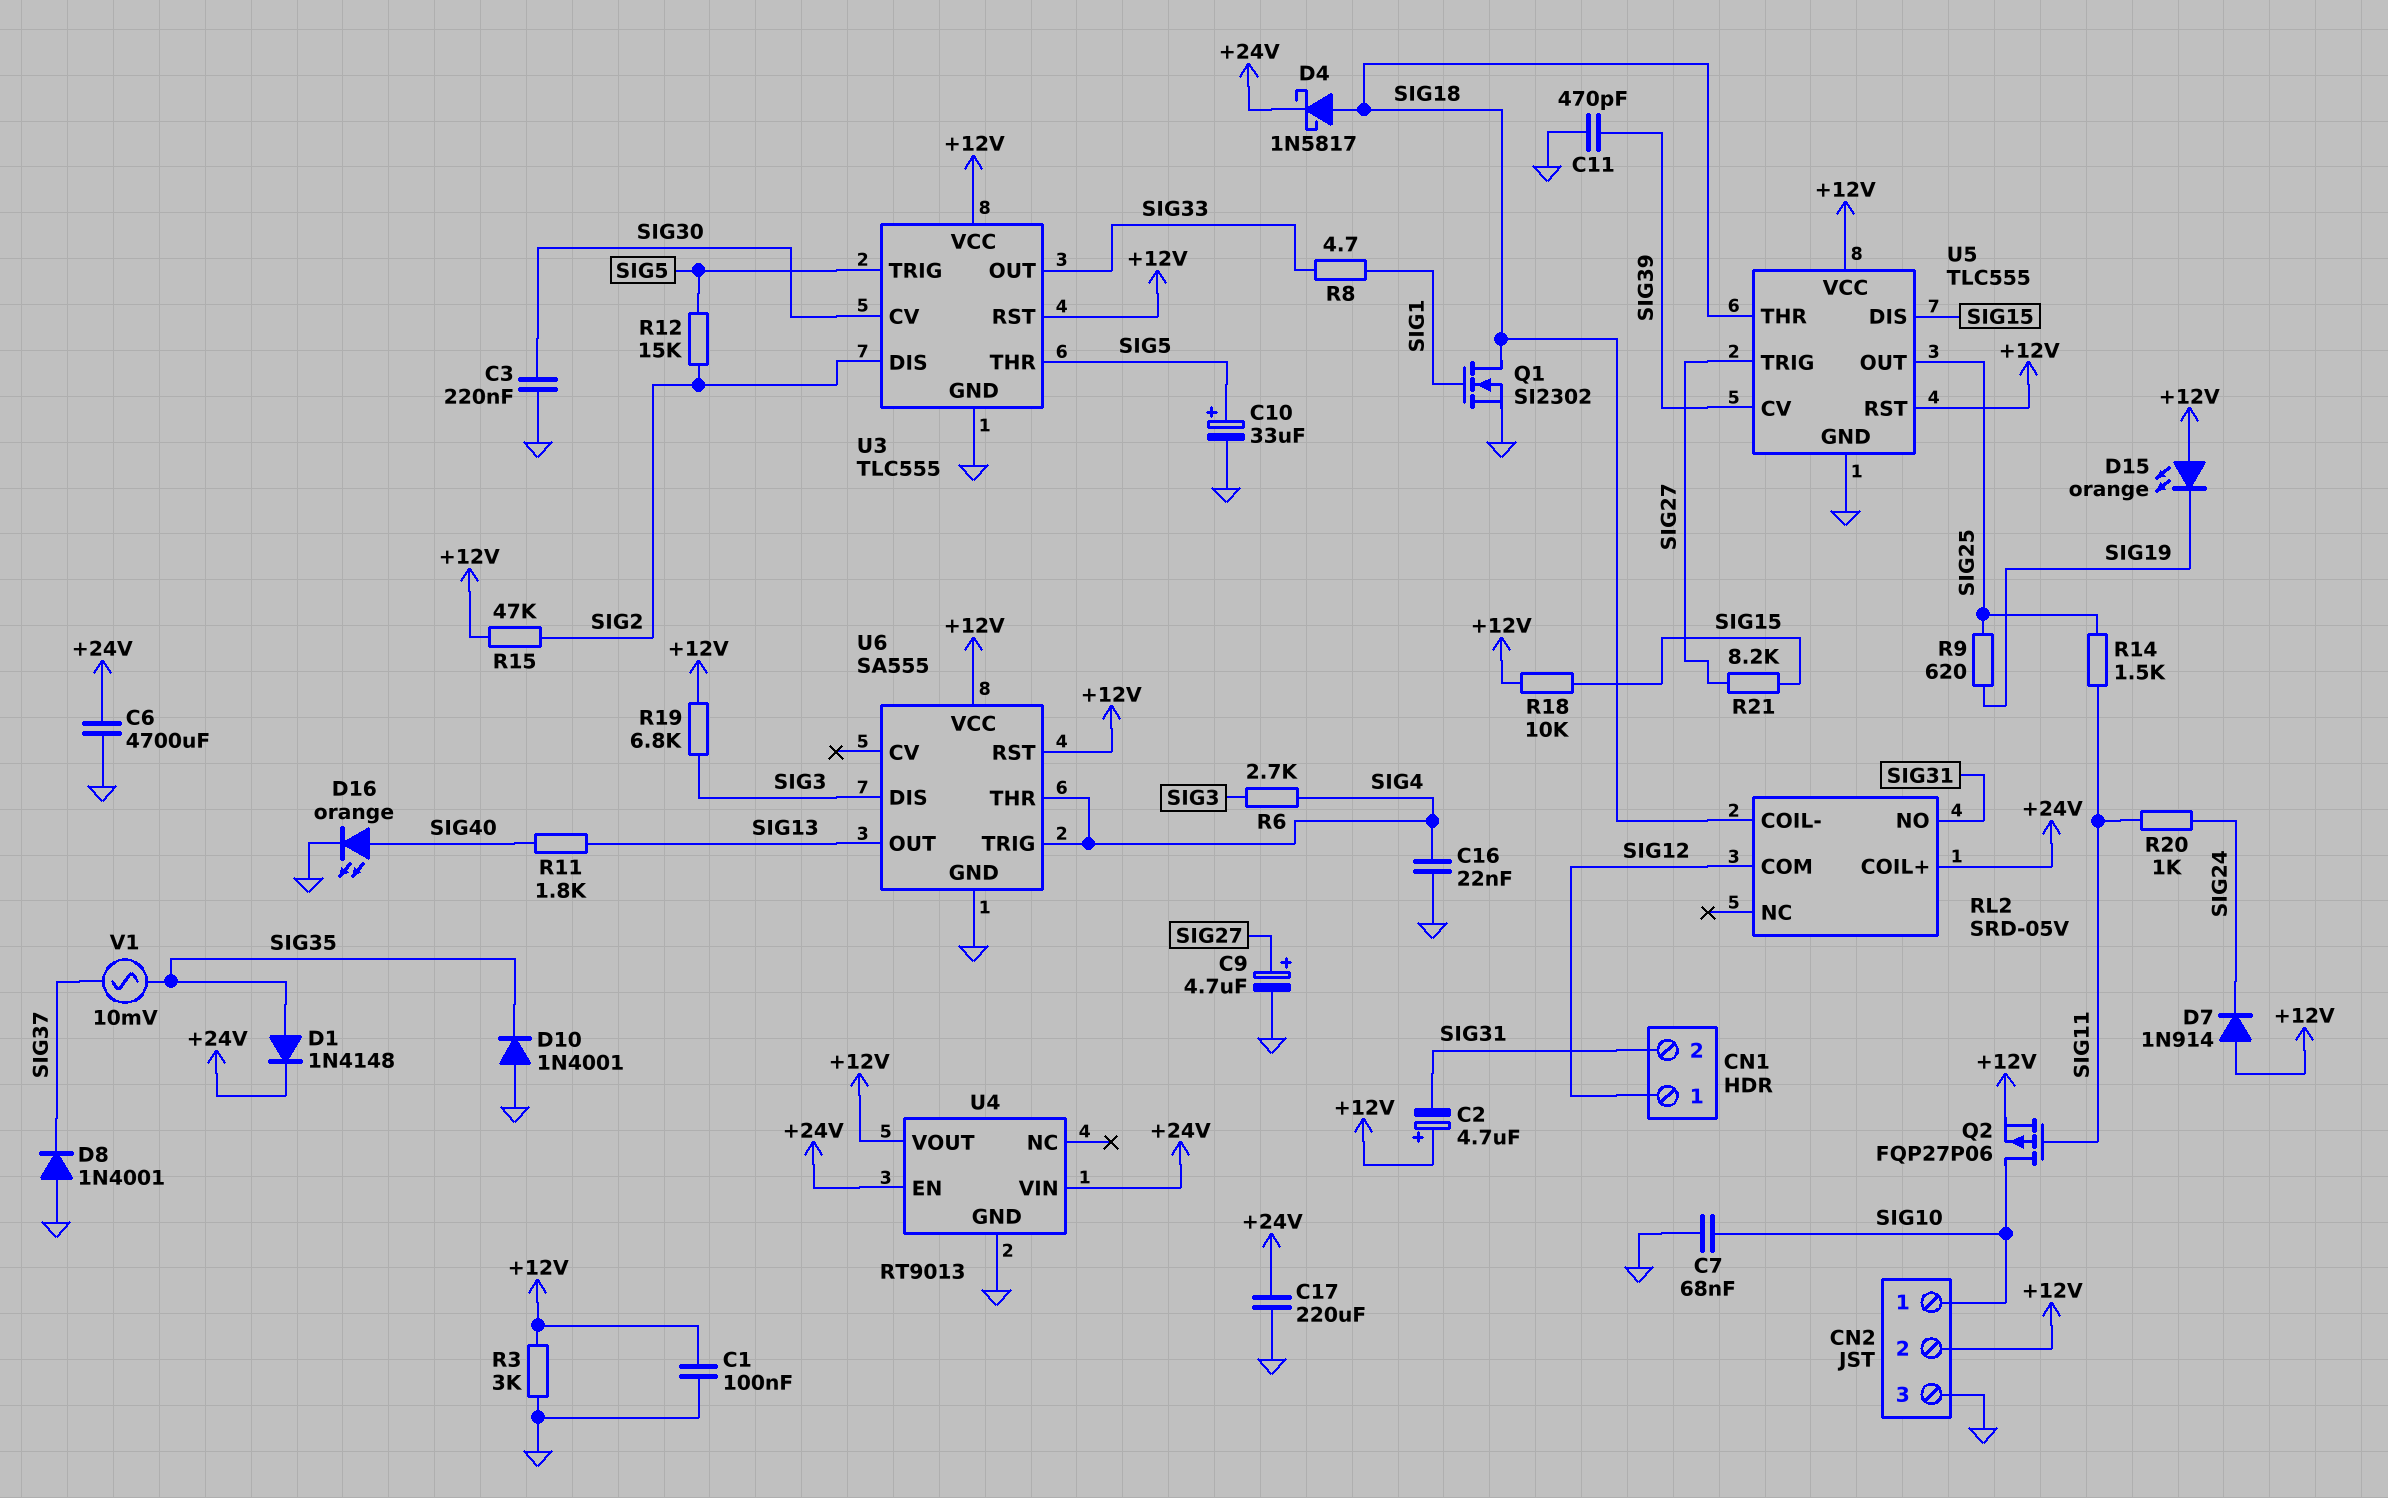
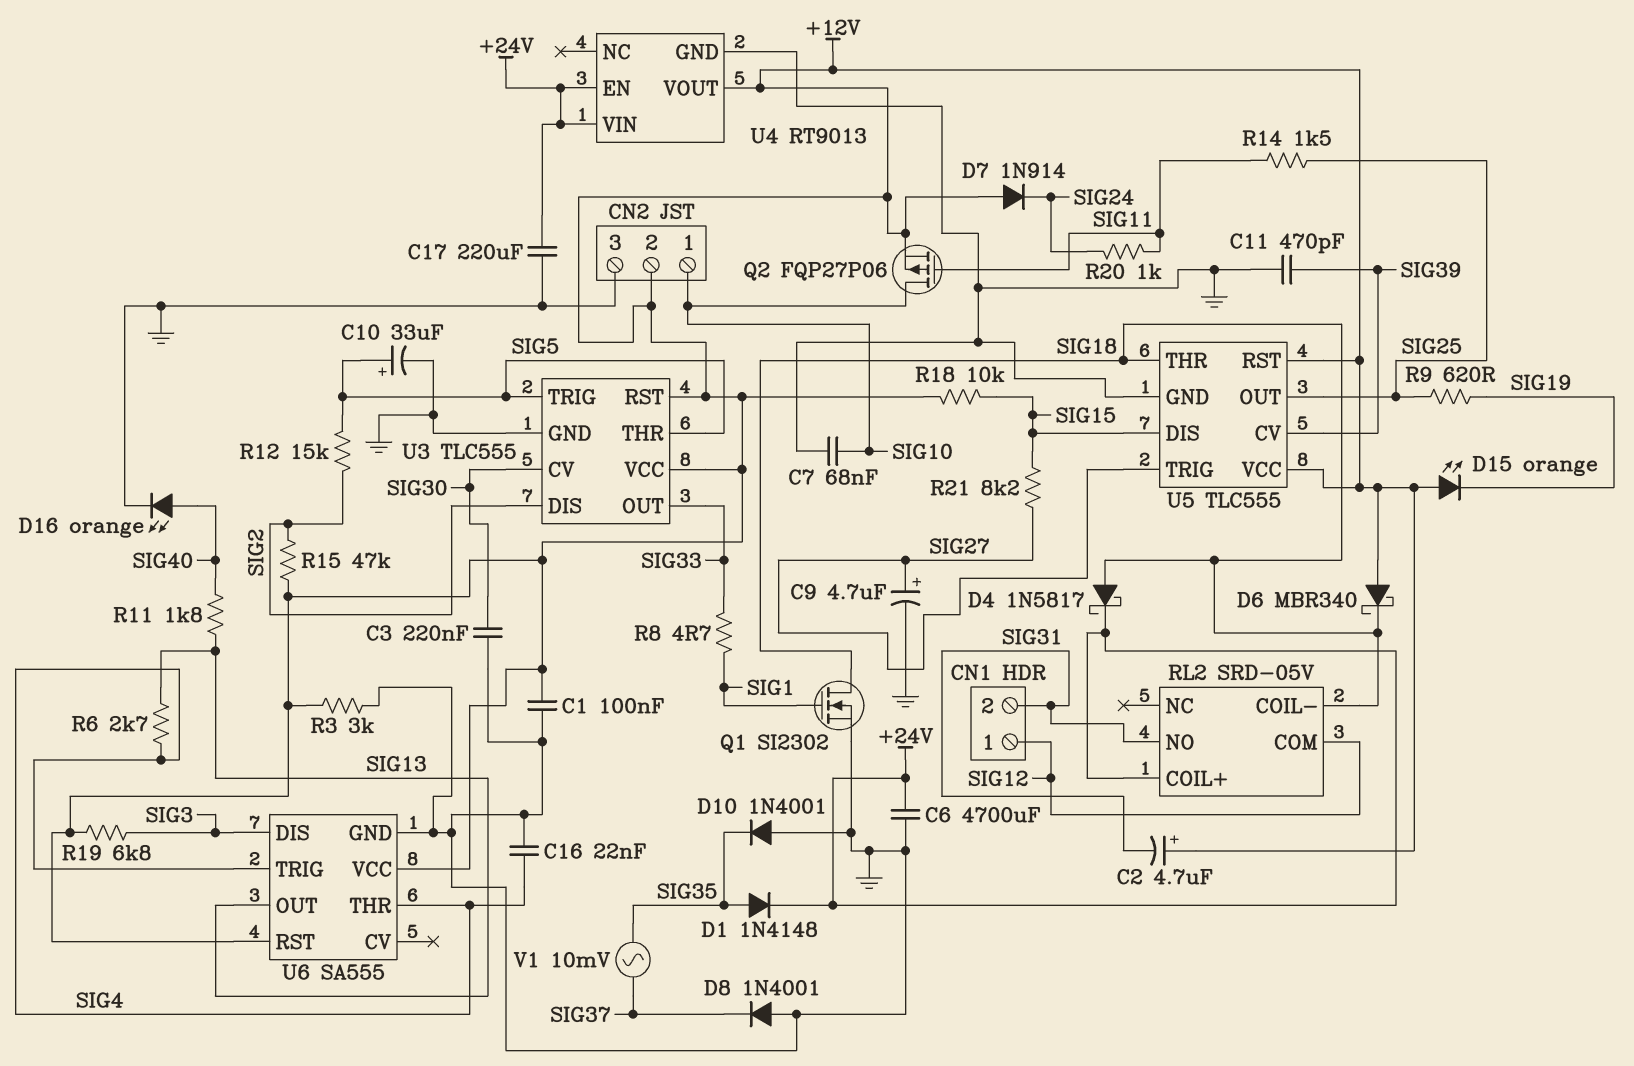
D6: none -> schottky MBR340 (A +12V, K SIG18)
R6: 2.7k (SIG3, SIG4) -> 2.7k (SIG4, SIG13)

